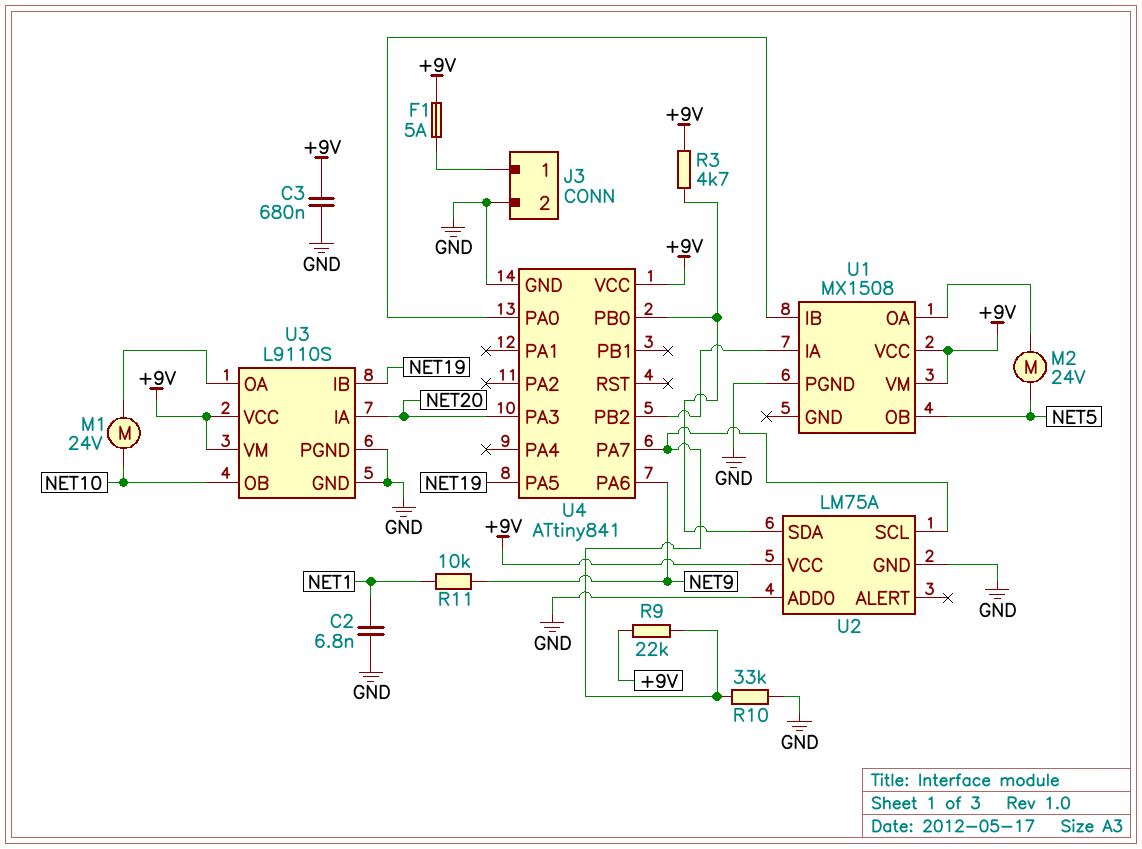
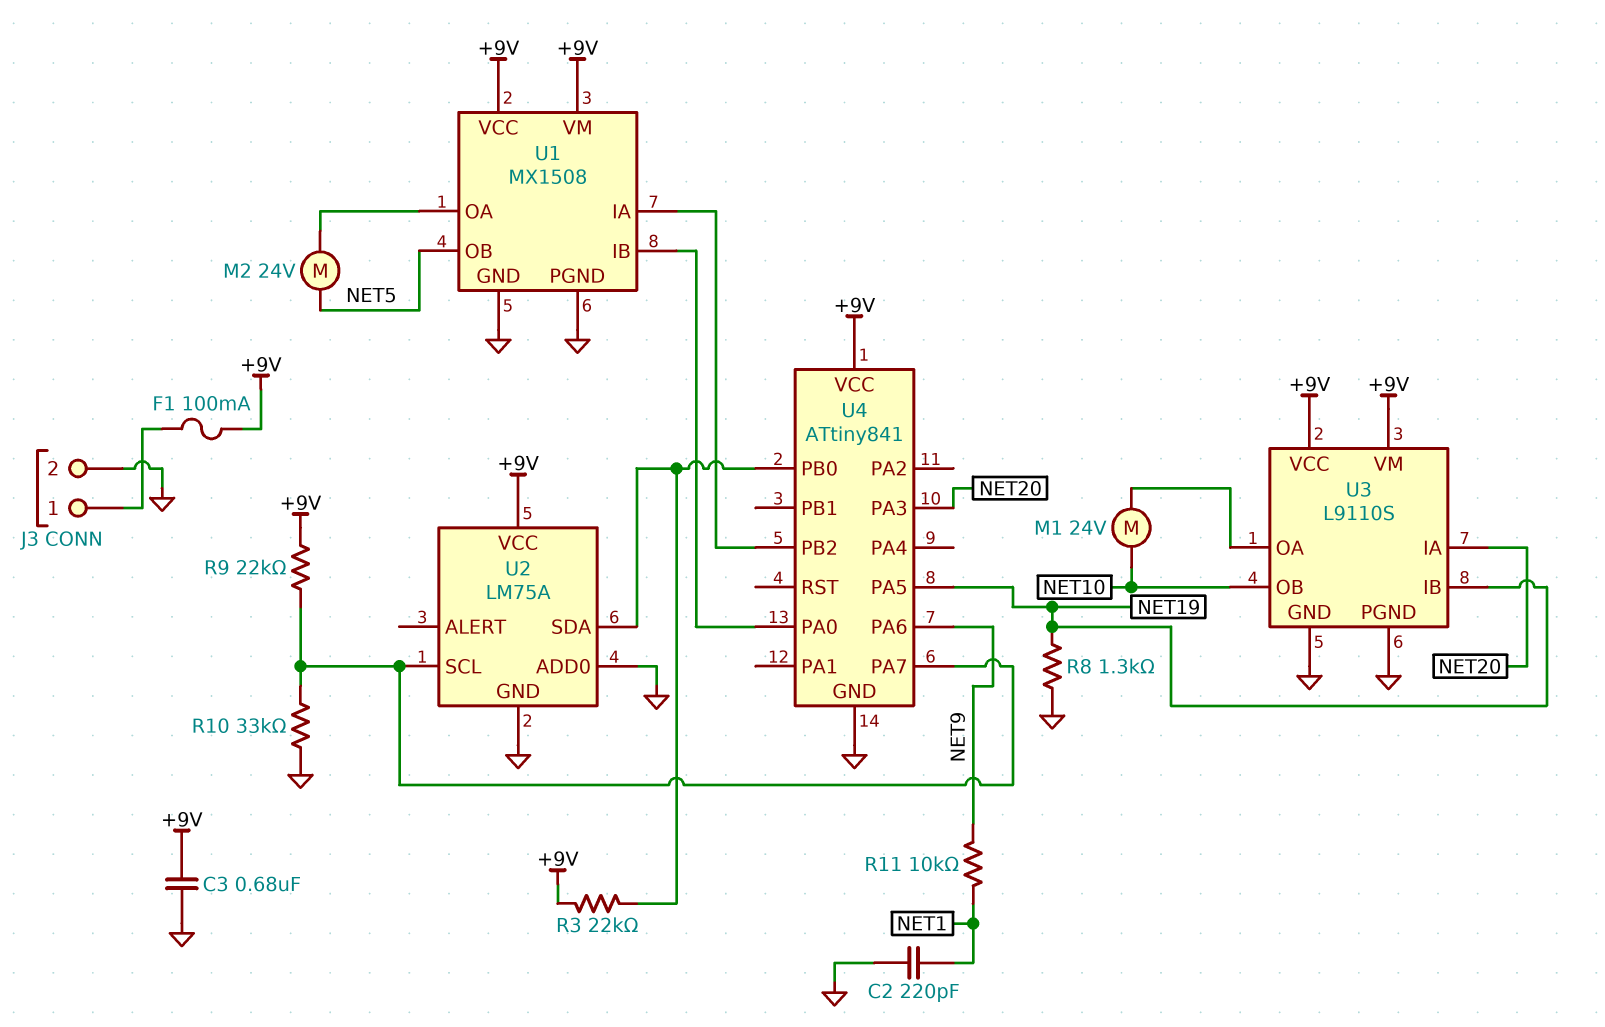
C2: 6.8nF (GND, NET1) -> 220pF (GND, NET1)
F1: 5A (+9V, J3/1) -> 100mA (+9V, J3/1)
R3: 4.7k (+9V, U2/SDA) -> 22k (+9V, U2/SDA)
R8: none -> 1.3k (GND, NET19)
U1 pin GND: none -> GND

